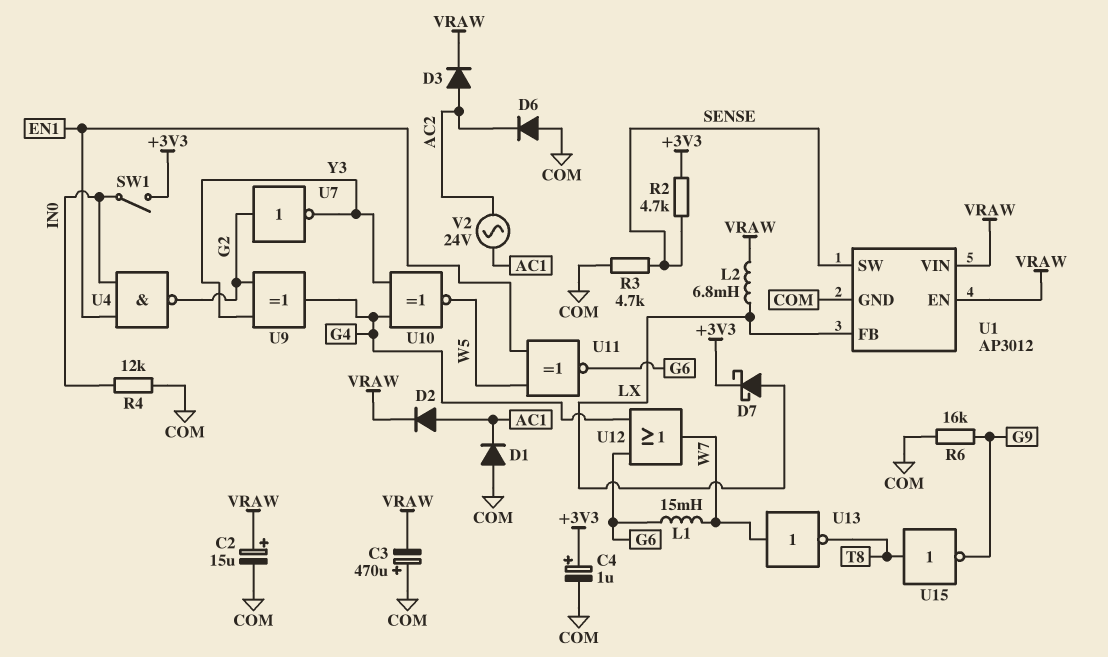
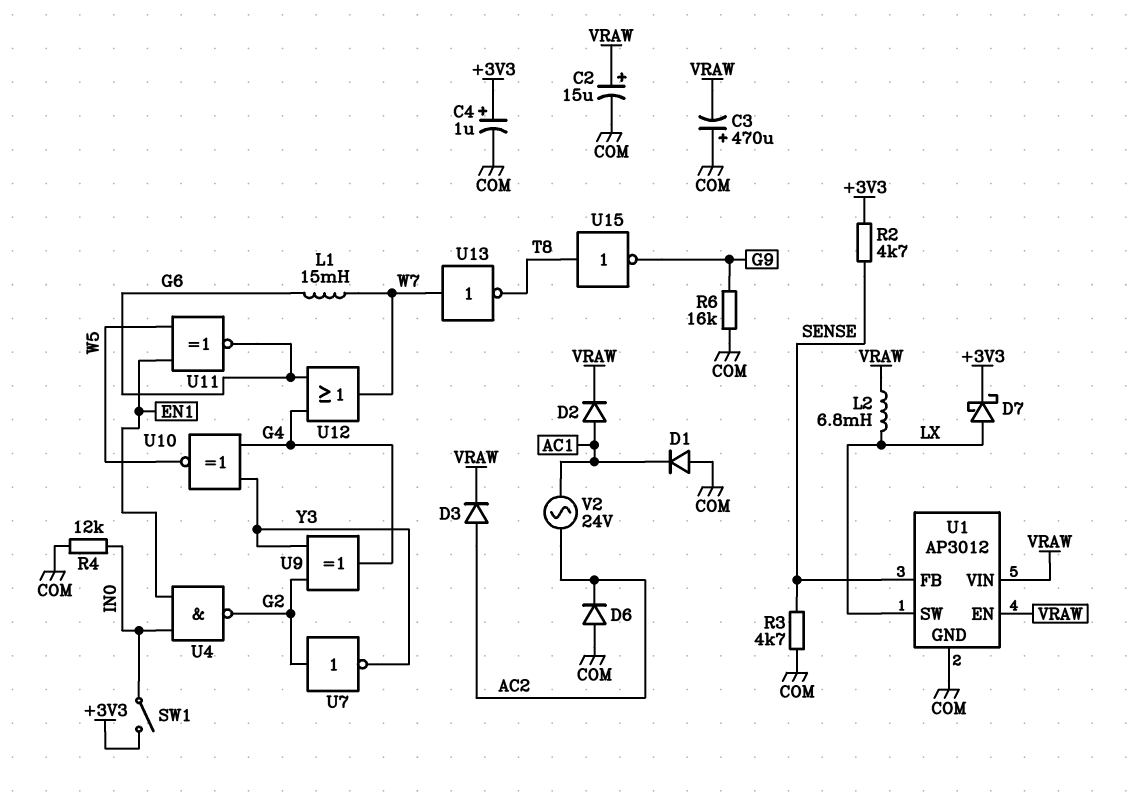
U1 pin FB: LX -> SENSE
U1 pin SW: SENSE -> LX

